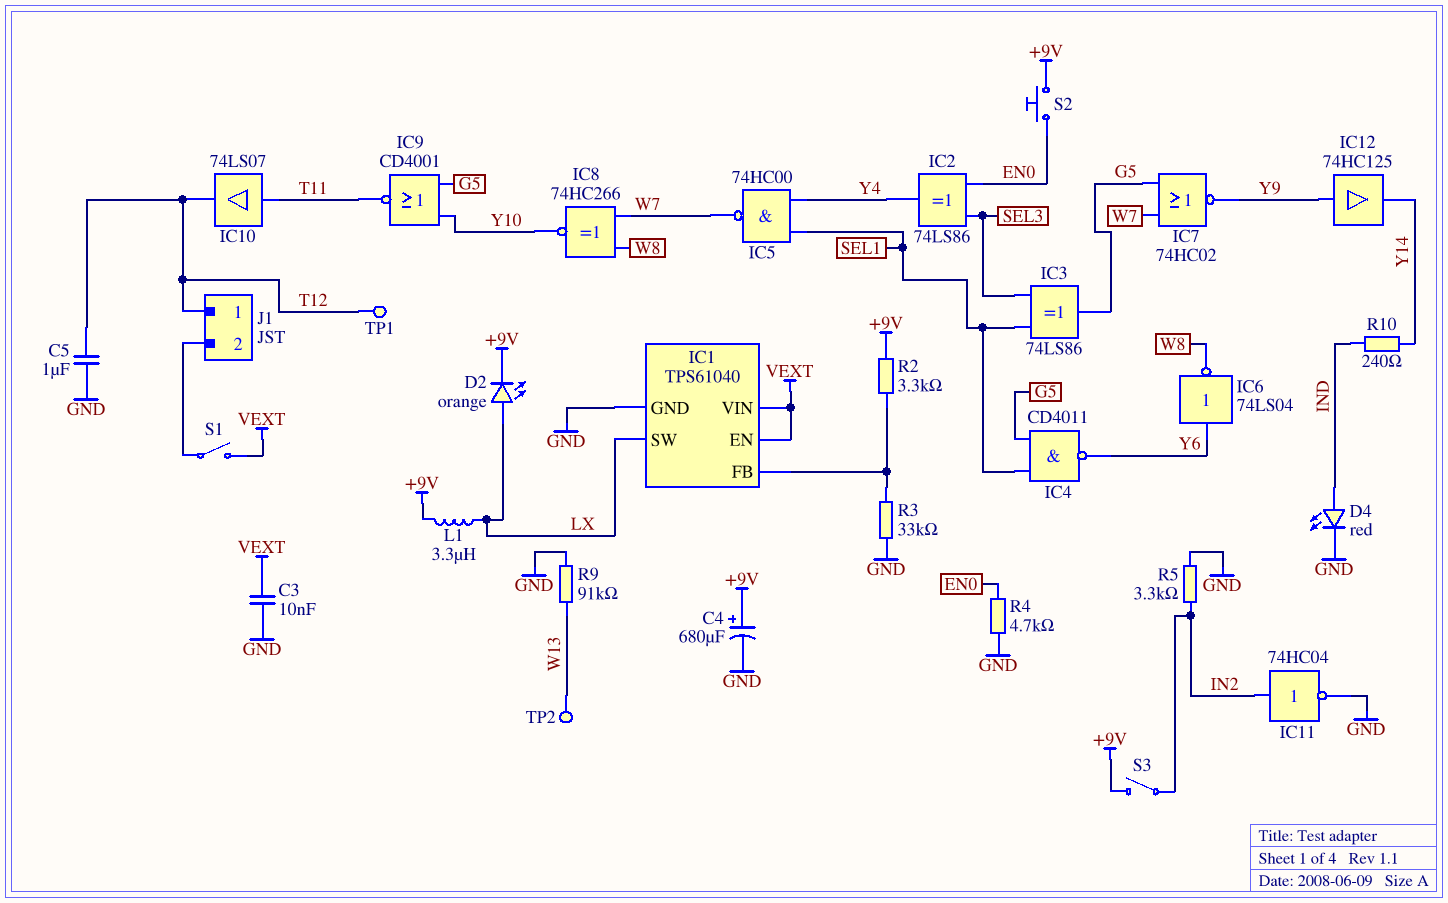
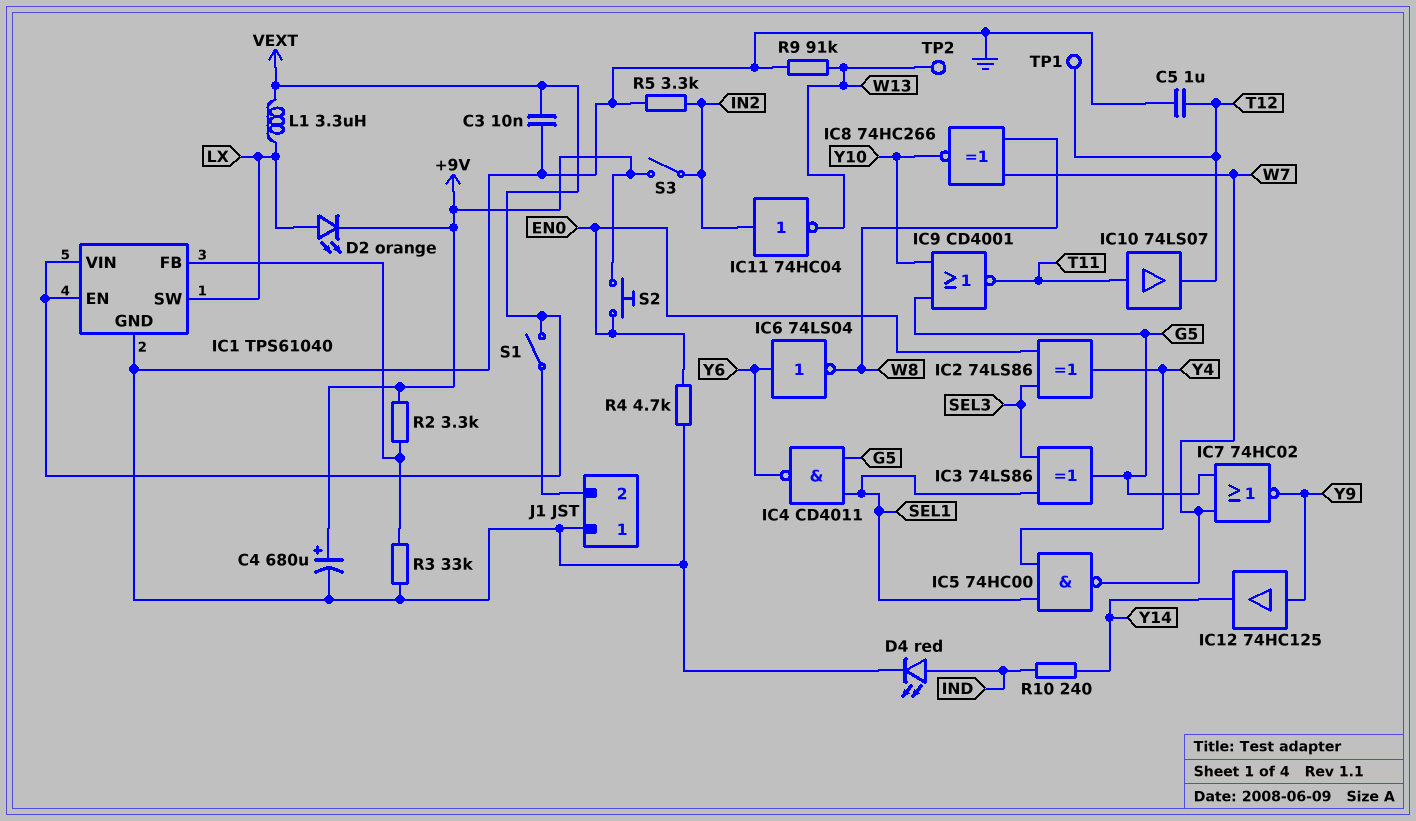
IC11: NOT 74HC04 (in IN2, out GND) -> NOT 74HC04 (in IN2, out W13)
J1 pin 1: T12 -> GND
L1: 3.3uH (+9V, LX) -> 3.3uH (LX, VEXT)

